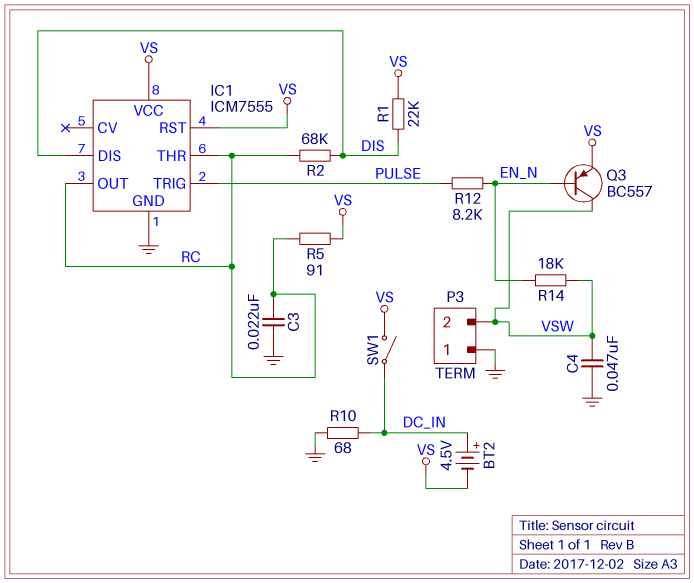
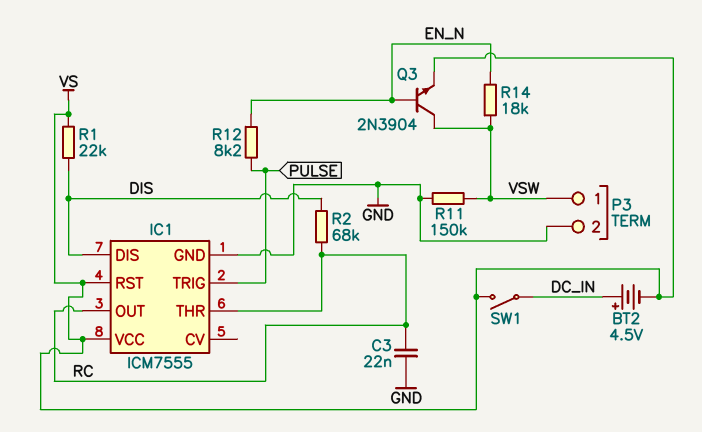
C4: 47nF (GND, VSW) -> none
P3 pin 1: GND -> VSW
P3 pin 2: VSW -> GND
Q3: PNP BC557 (B EN_N, C VSW, E VS) -> NPN 2N3904 (B EN_N, C VSW, E VS)
R5: 91 (RC, VS) -> none
R10: 68 (DC_IN, GND) -> none
R11: none -> 150k (GND, VSW)

